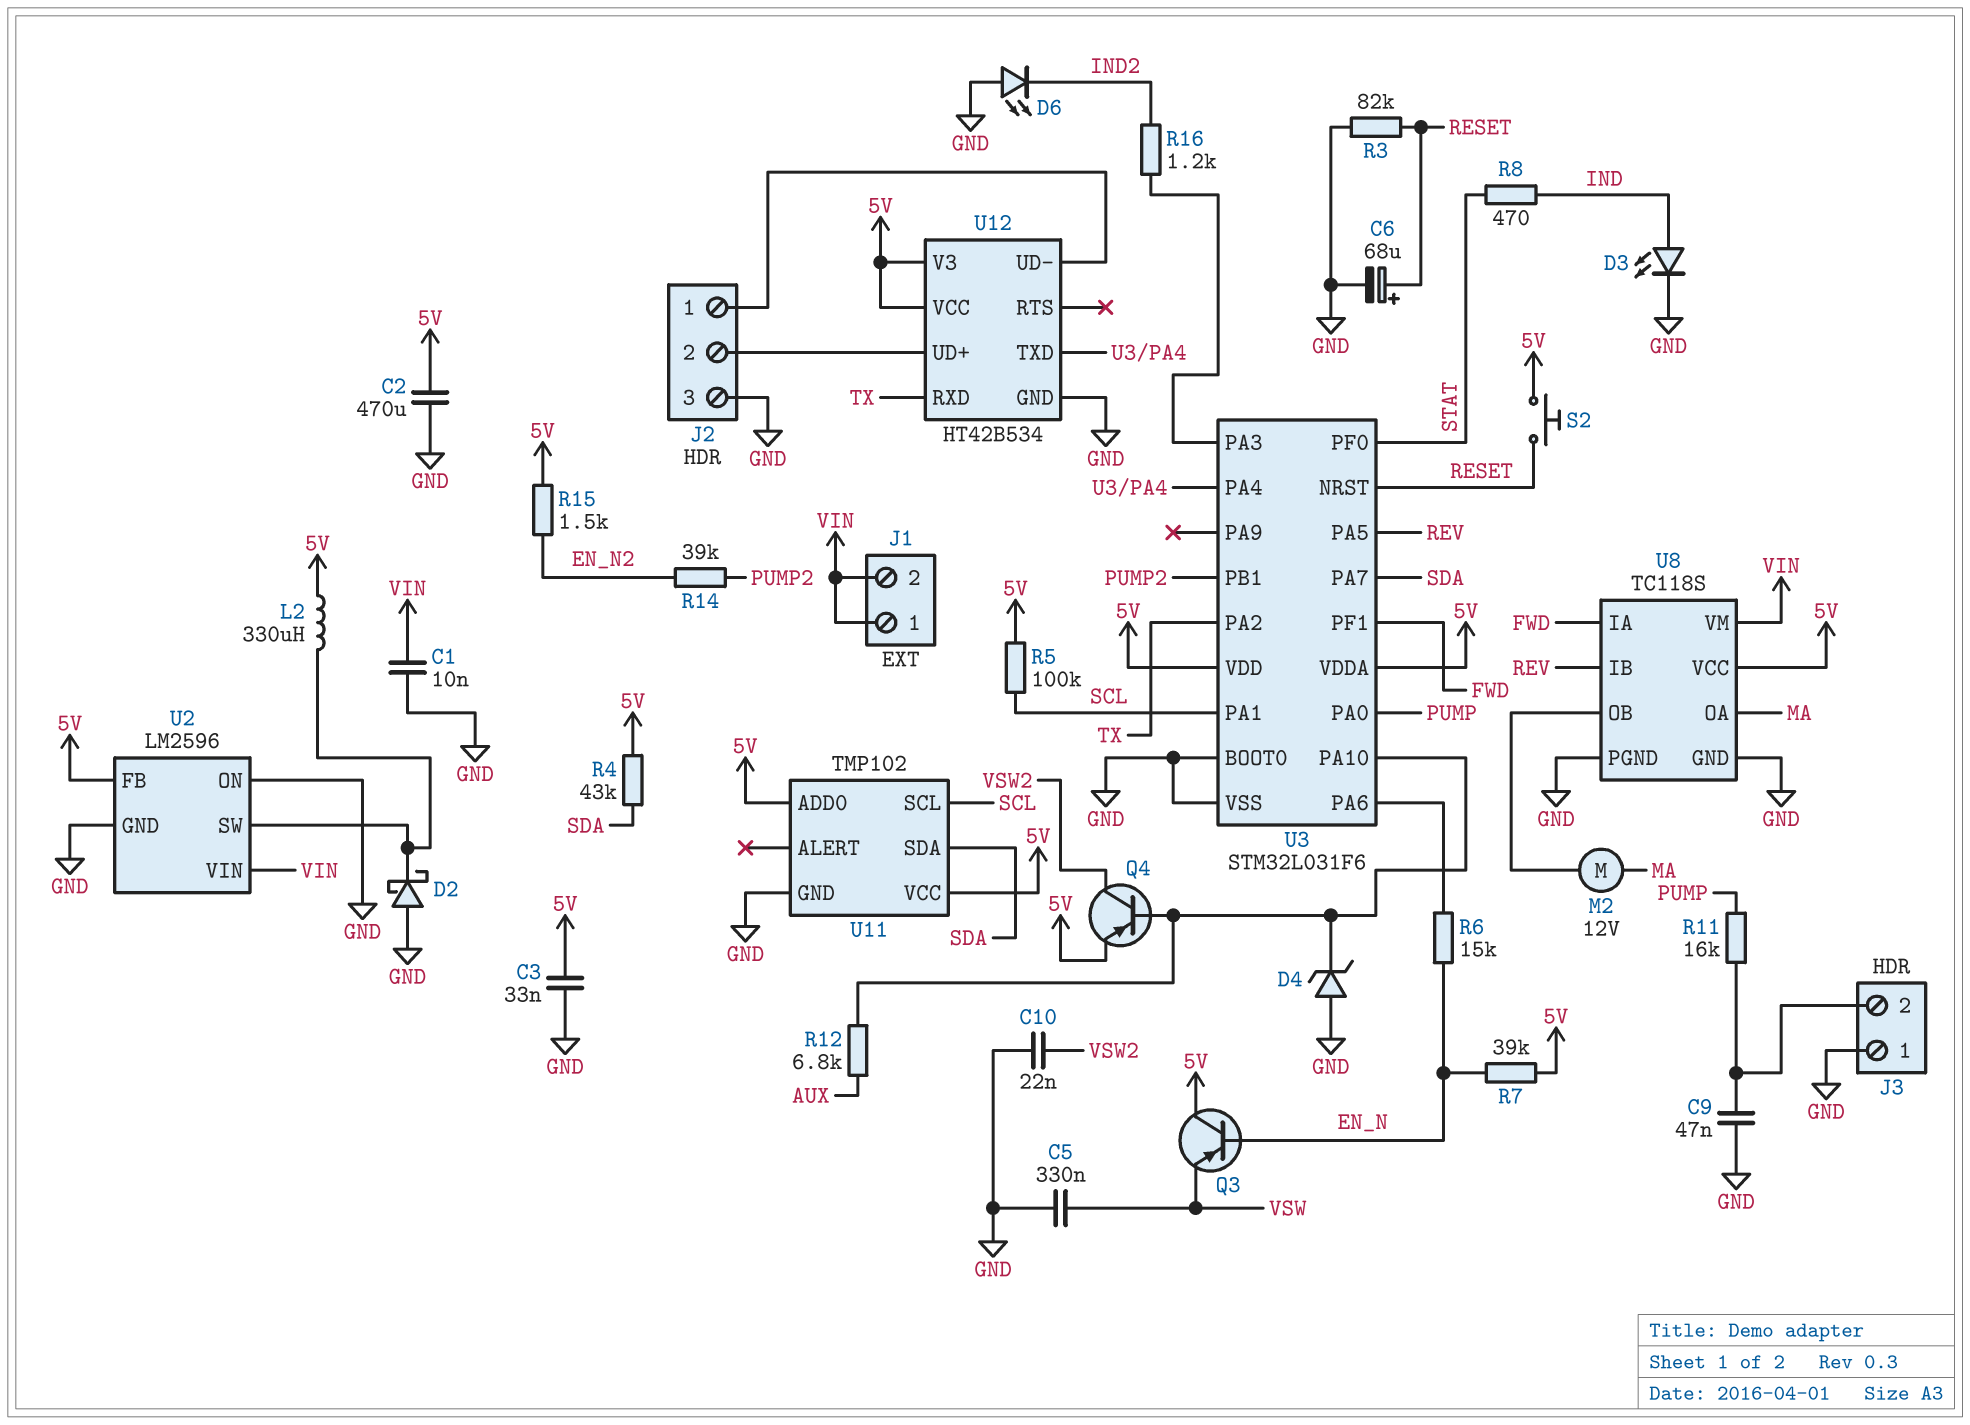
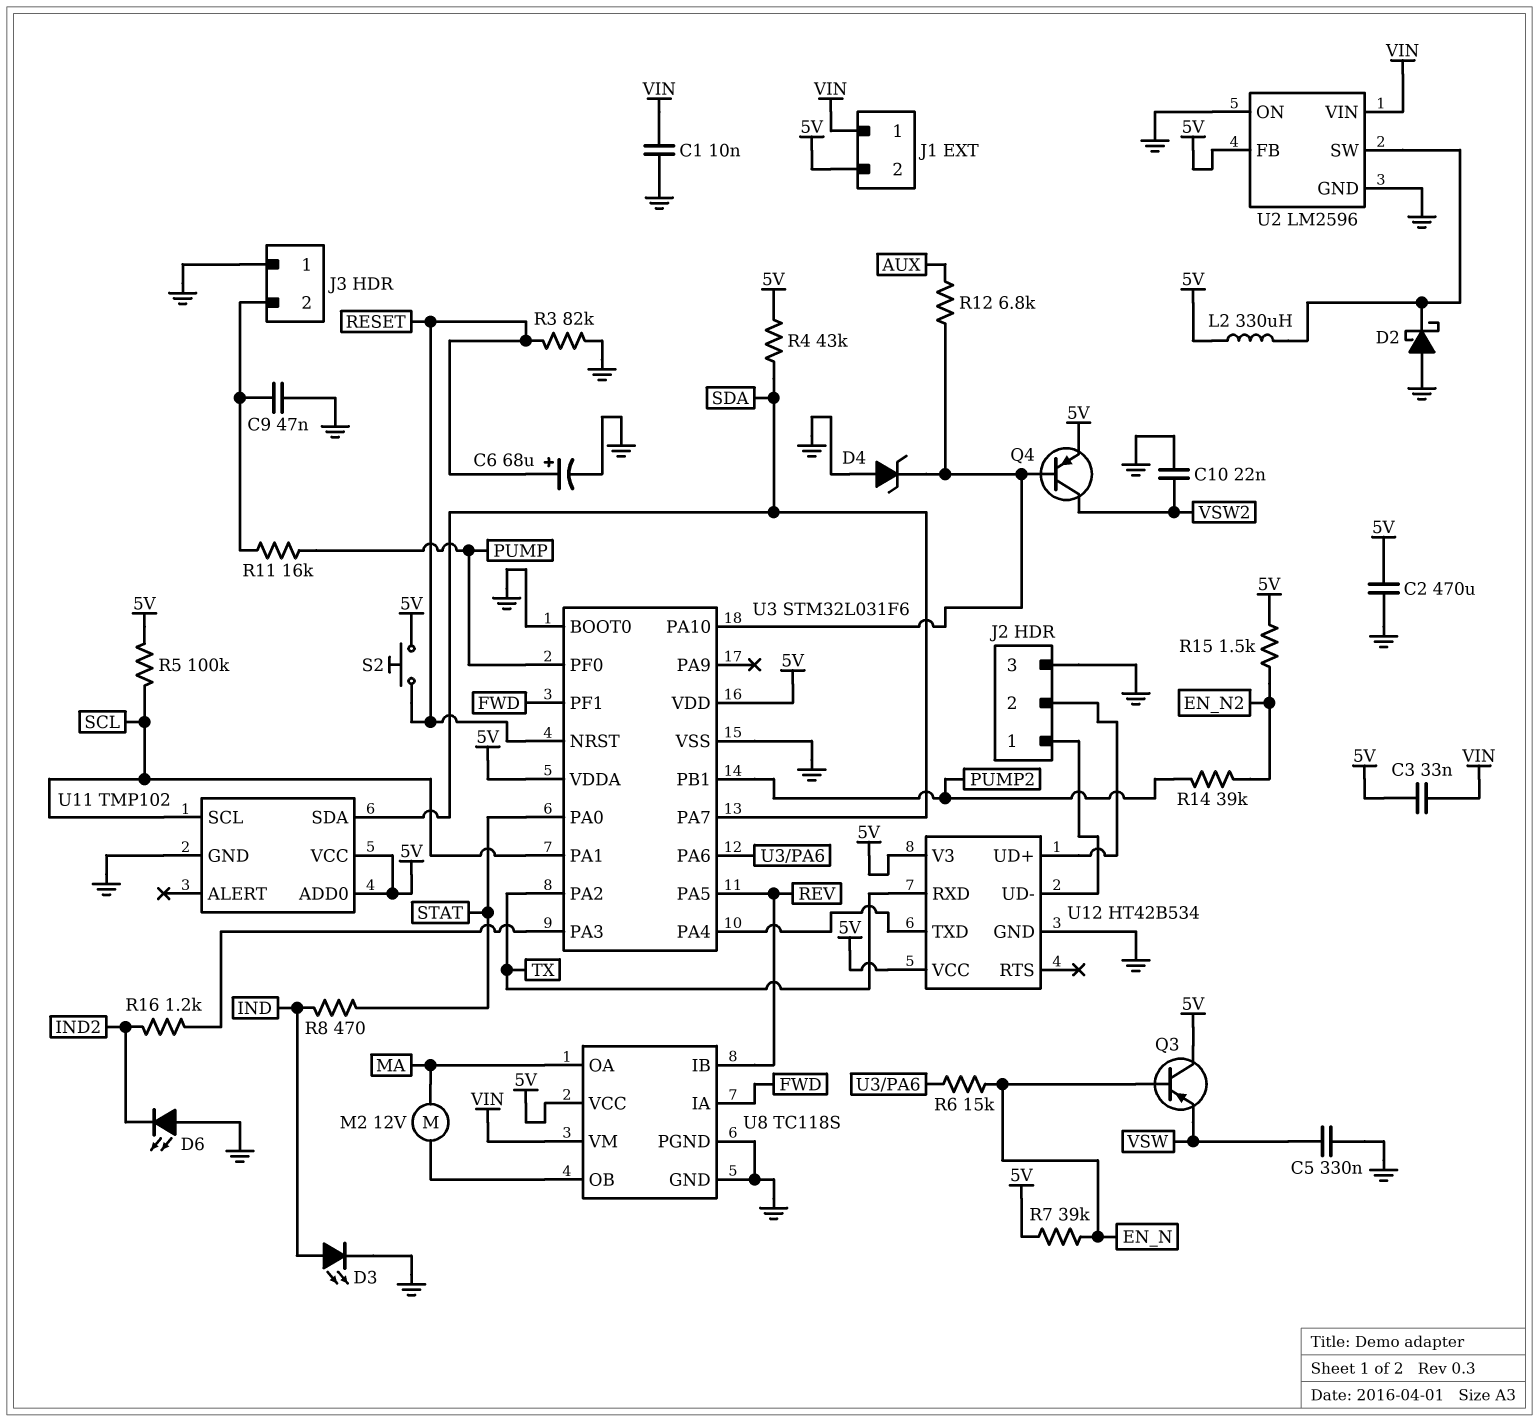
C3: 33nF (5V, GND) -> 33nF (5V, VIN)
J1 pin 2: VIN -> 5V
U3 pin PA0: PUMP -> STAT
U3 pin PF0: STAT -> PUMP

